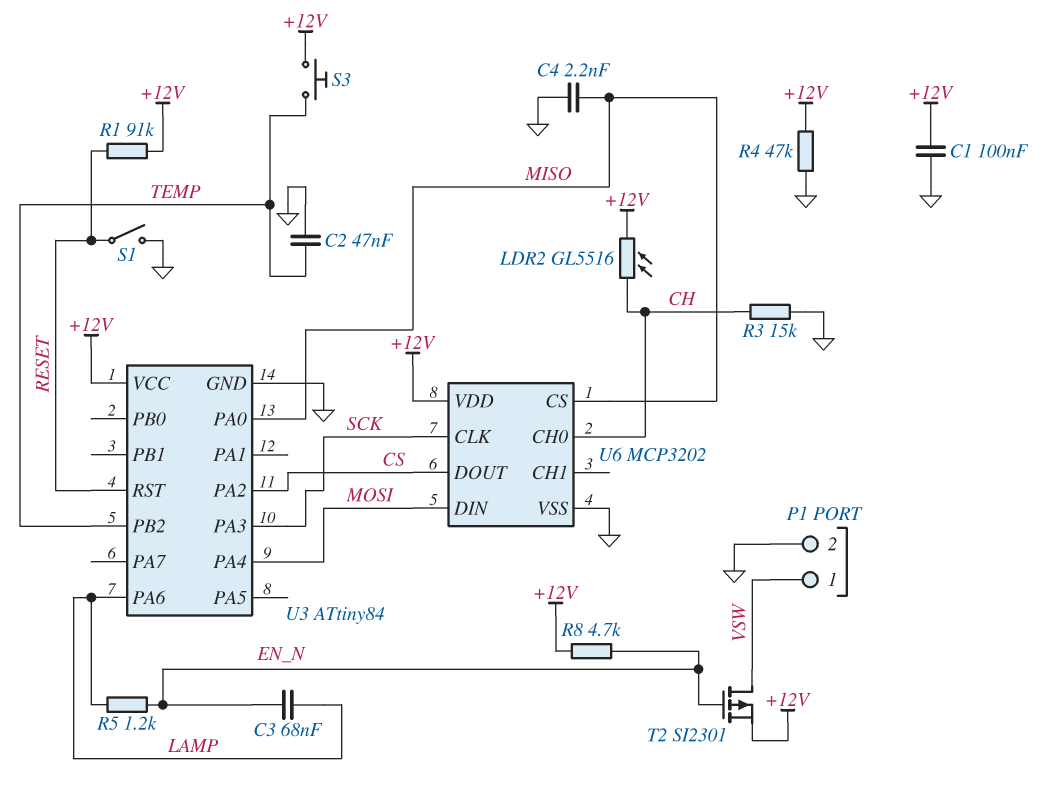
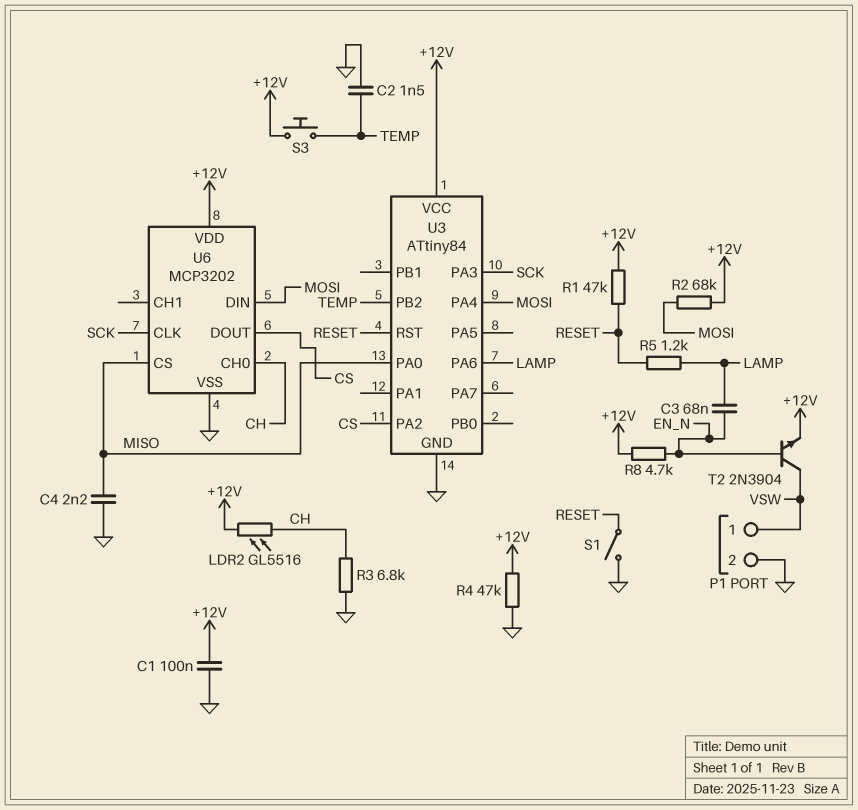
C2: 47nF (GND, TEMP) -> 1.5nF (GND, TEMP)
R1: 91k (+12V, RESET) -> 47k (+12V, RESET)
R2: none -> 68k (+12V, MOSI)
R3: 15k (CH, GND) -> 6.8k (CH, GND)
R5: 1.2k (EN_N, LAMP) -> 1.2k (LAMP, RESET)
T2: PMOS SI2301 (G EN_N, D VSW, S +12V) -> NPN 2N3904 (B EN_N, C VSW, E +12V)

